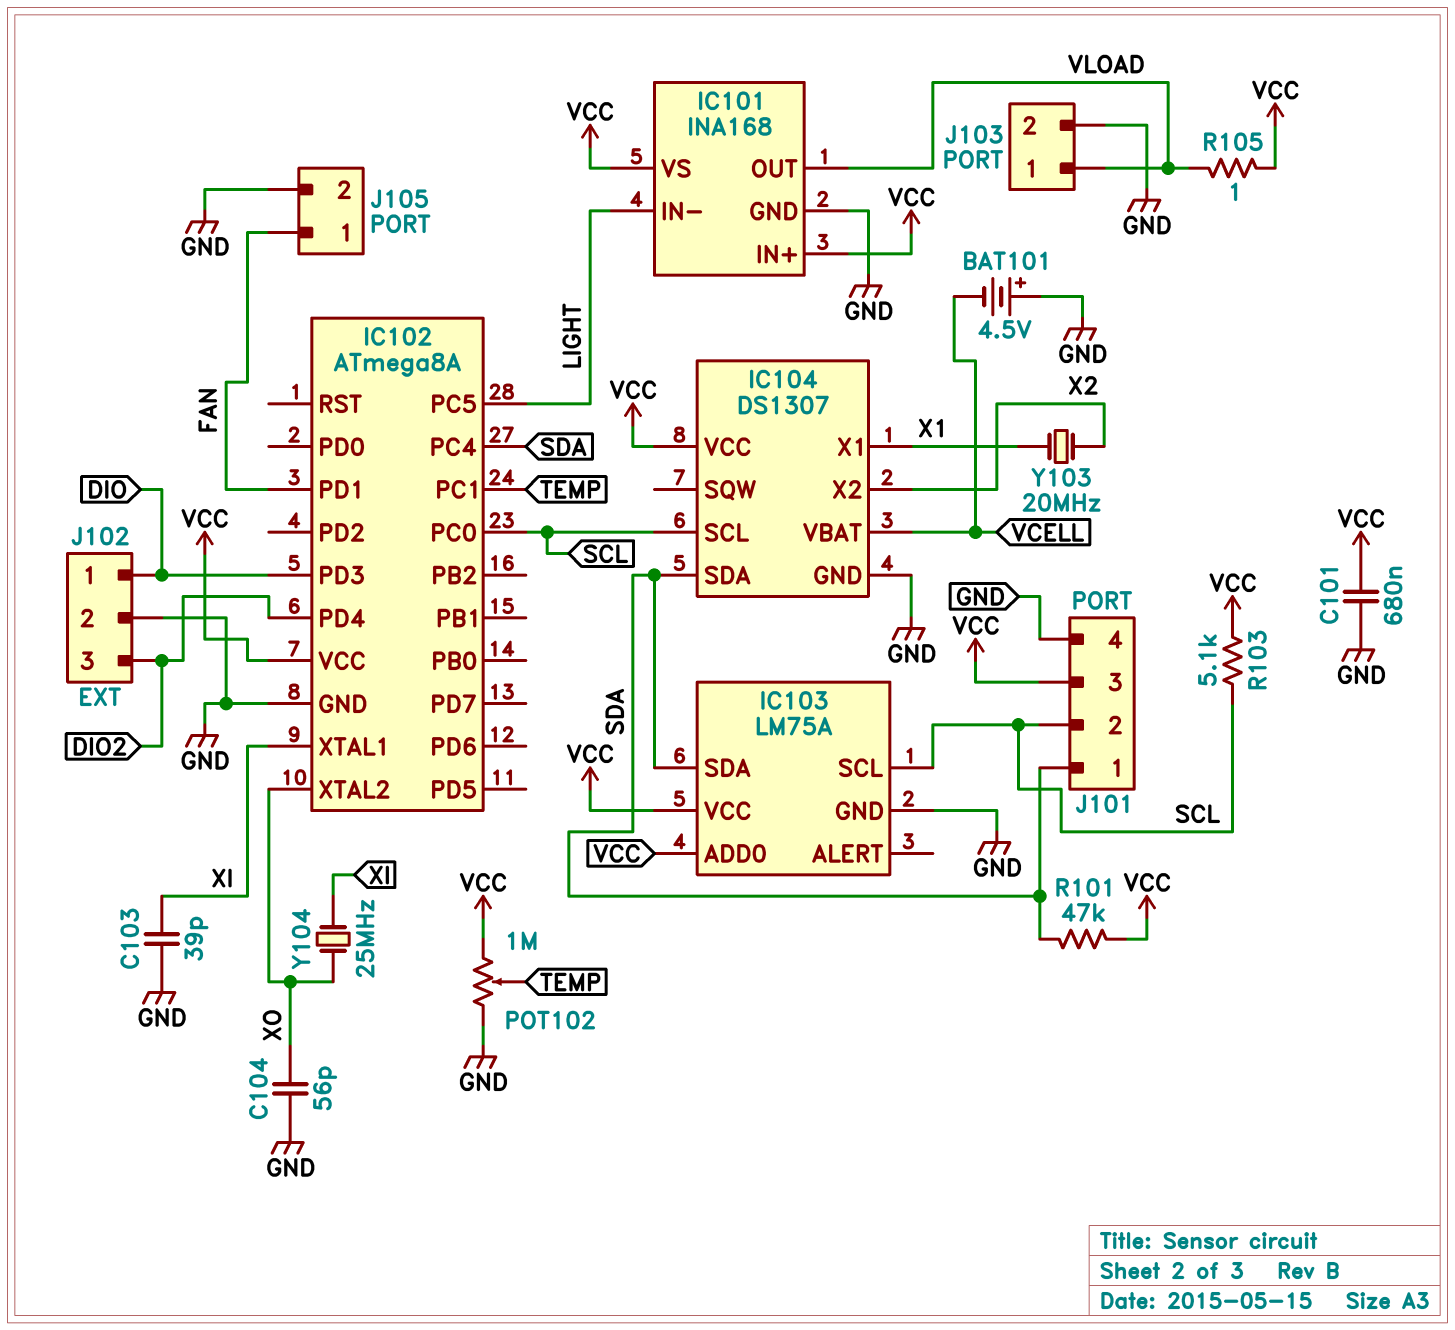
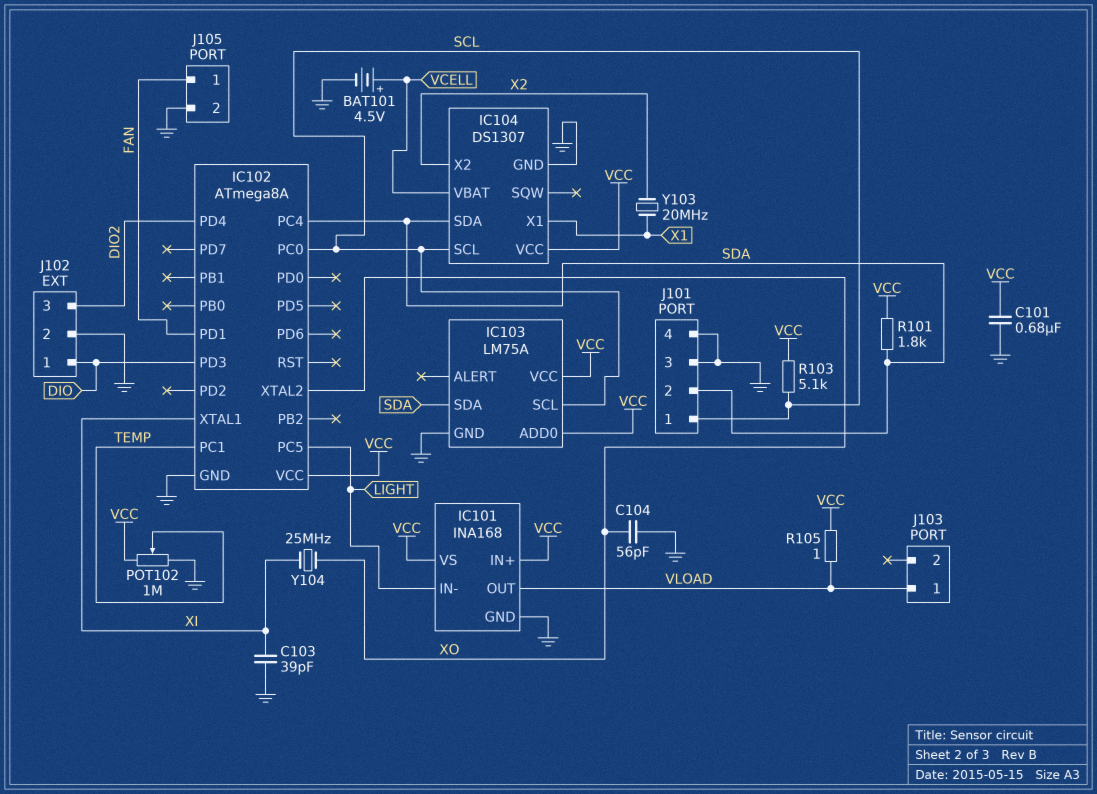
BAT101: 4.5V (plus GND, minus VCELL) -> 4.5V (plus VCELL, minus GND)
J101 pin 1: SDA -> SCL
J101 pin 2: SCL -> SDA
J101 pin 3: VCC -> GND
J103 pin 2: GND -> none
R101: 47k (SDA, VCC) -> 1.8k (SDA, VCC)

